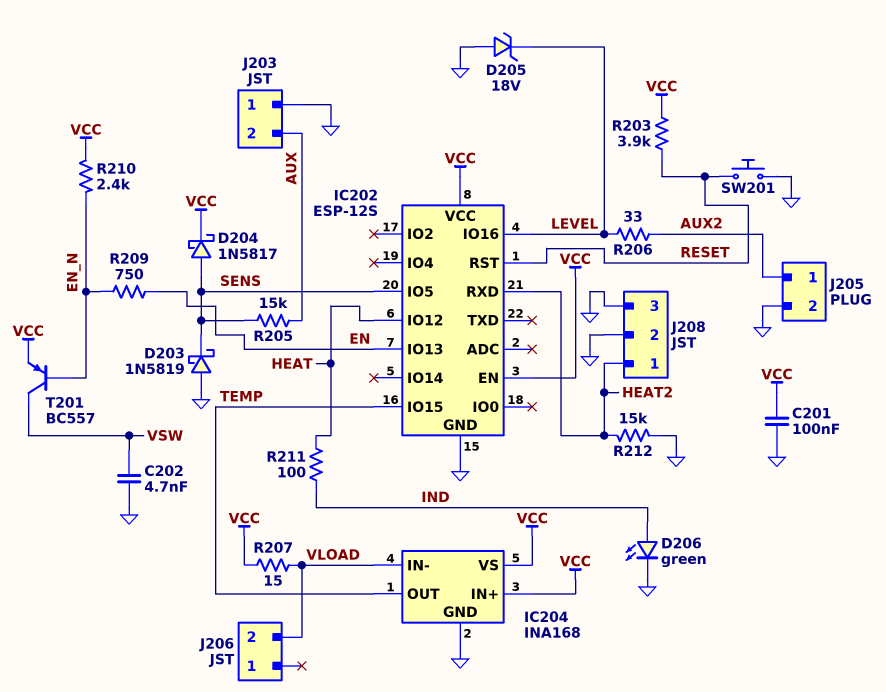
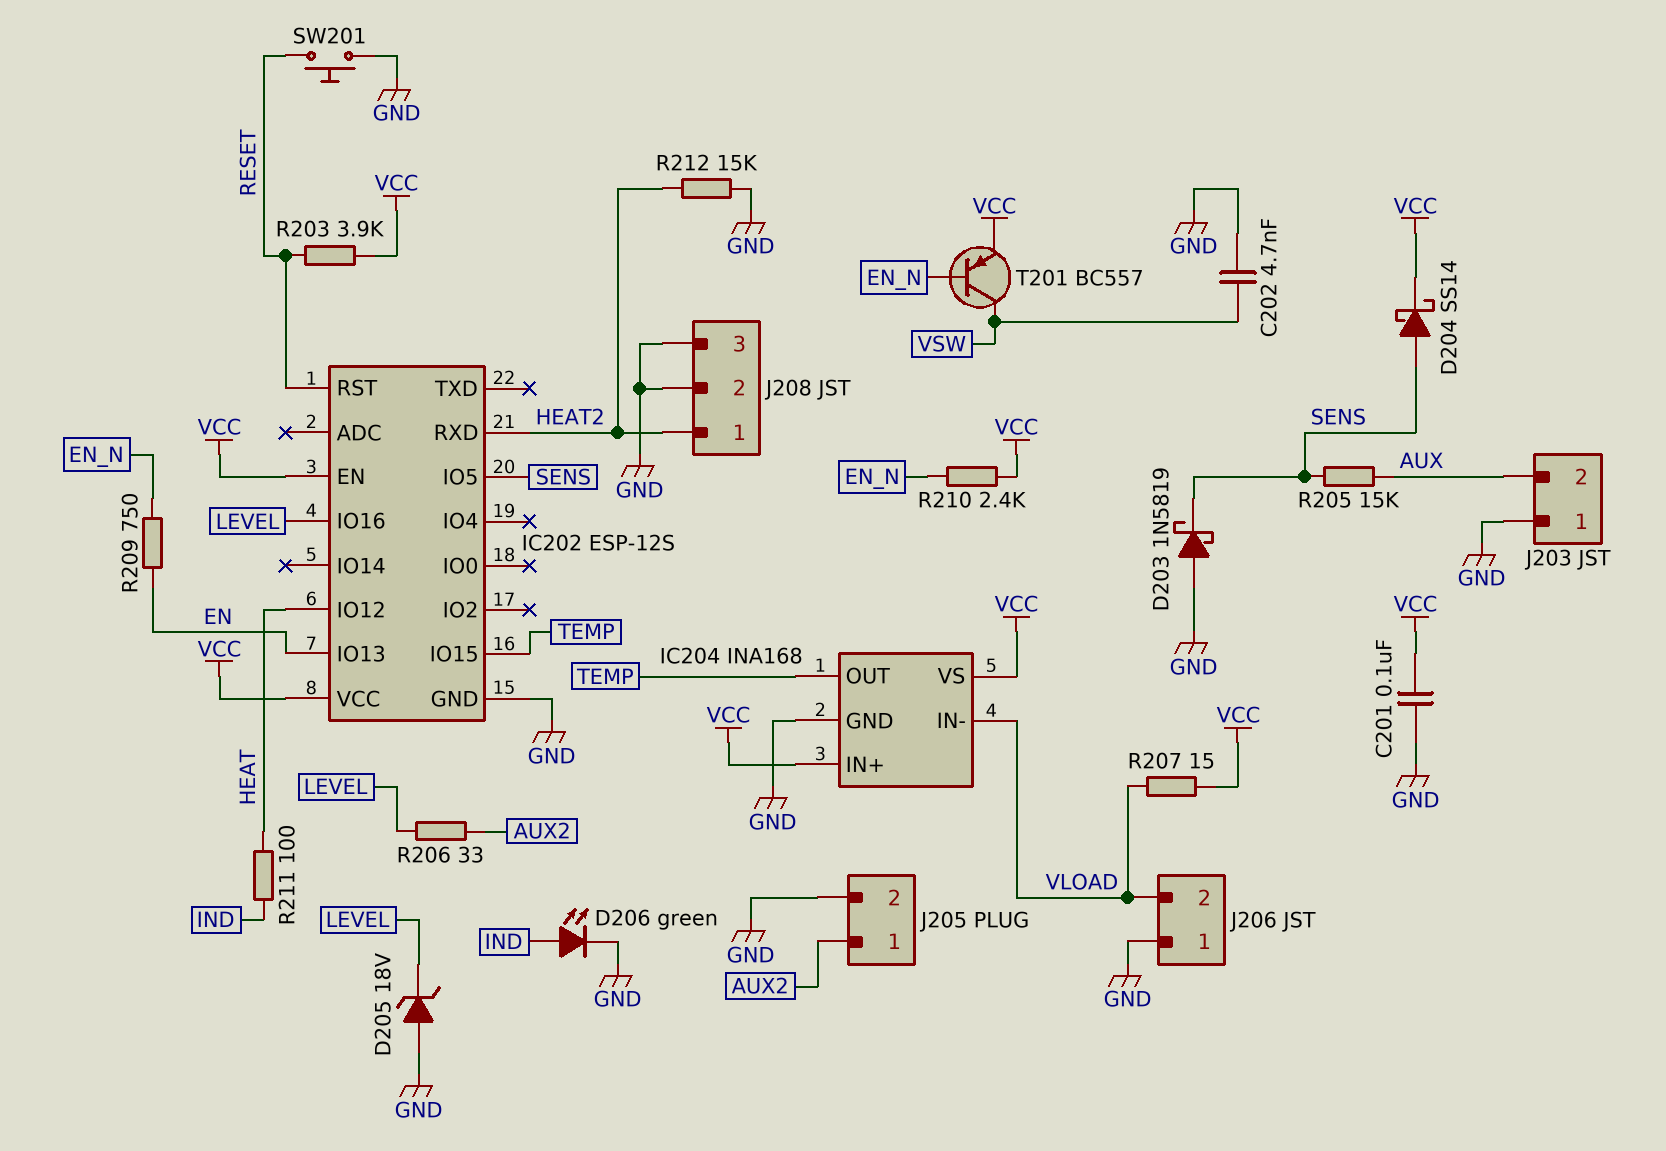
D204: schottky 1N5817 (A SENS, K VCC) -> schottky SS14 (A SENS, K VCC)
J206 pin 1: none -> GND

